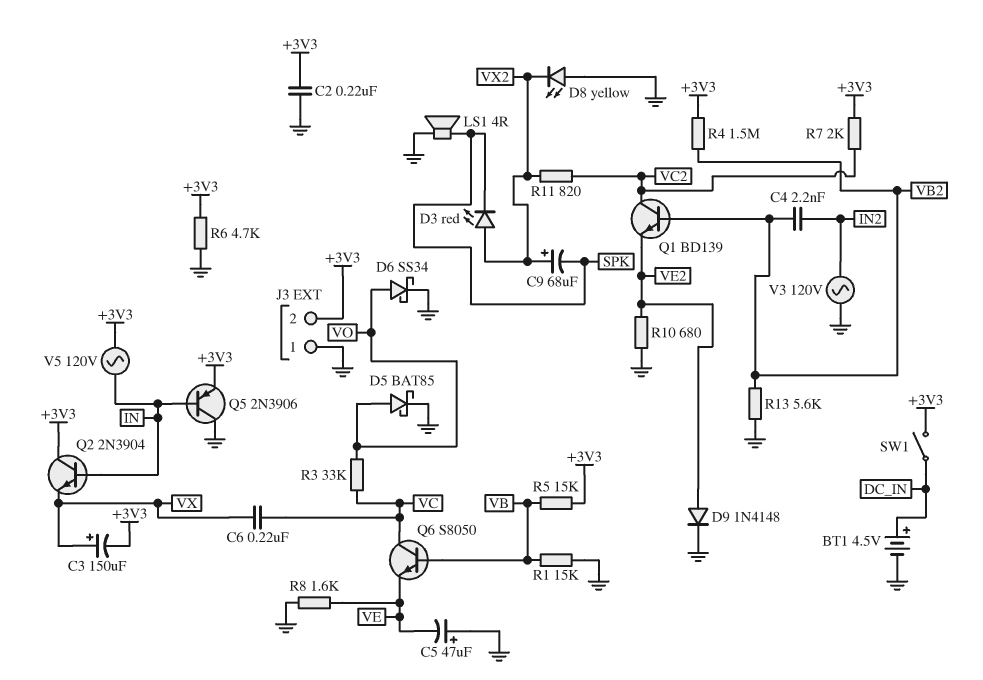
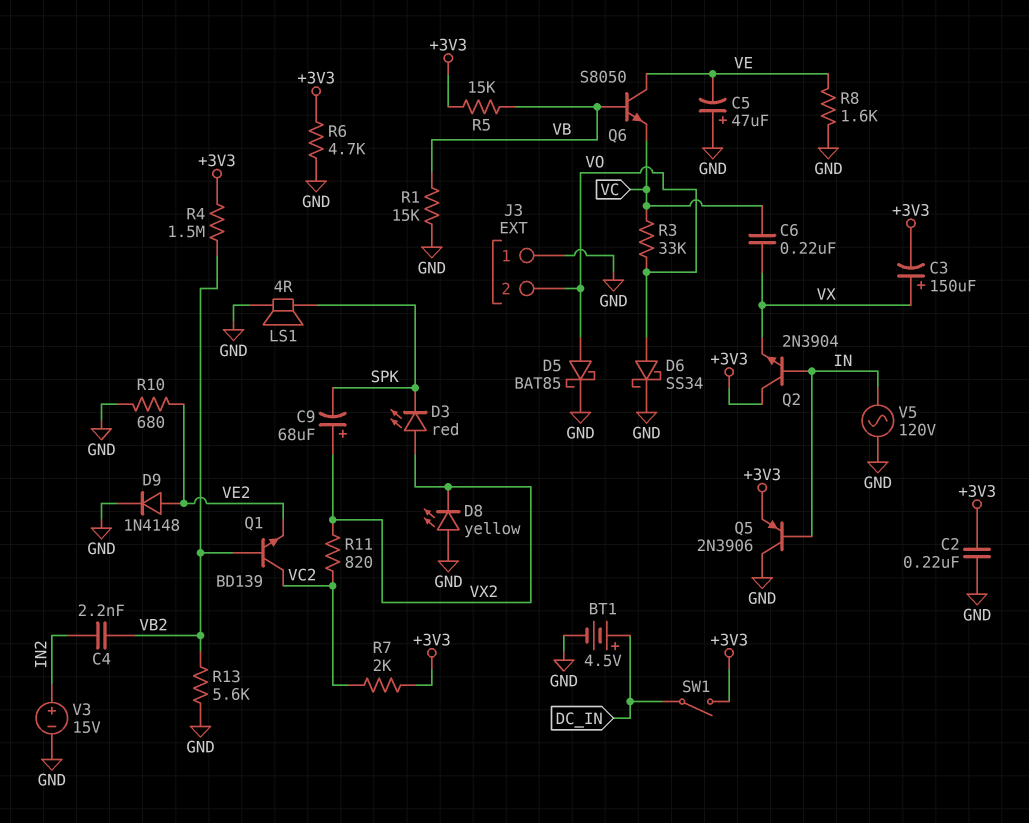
J3 pin 2: +3V3 -> VO
Q6: NPN S8050 (B VB, C VC, E VE) -> NPN S8050 (B VB, C VE, E VC)
V3: AC 120V (GND, IN2) -> 15V (plus IN2, minus GND)
V5: AC 120V (+3V3, IN) -> AC 120V (GND, IN)

